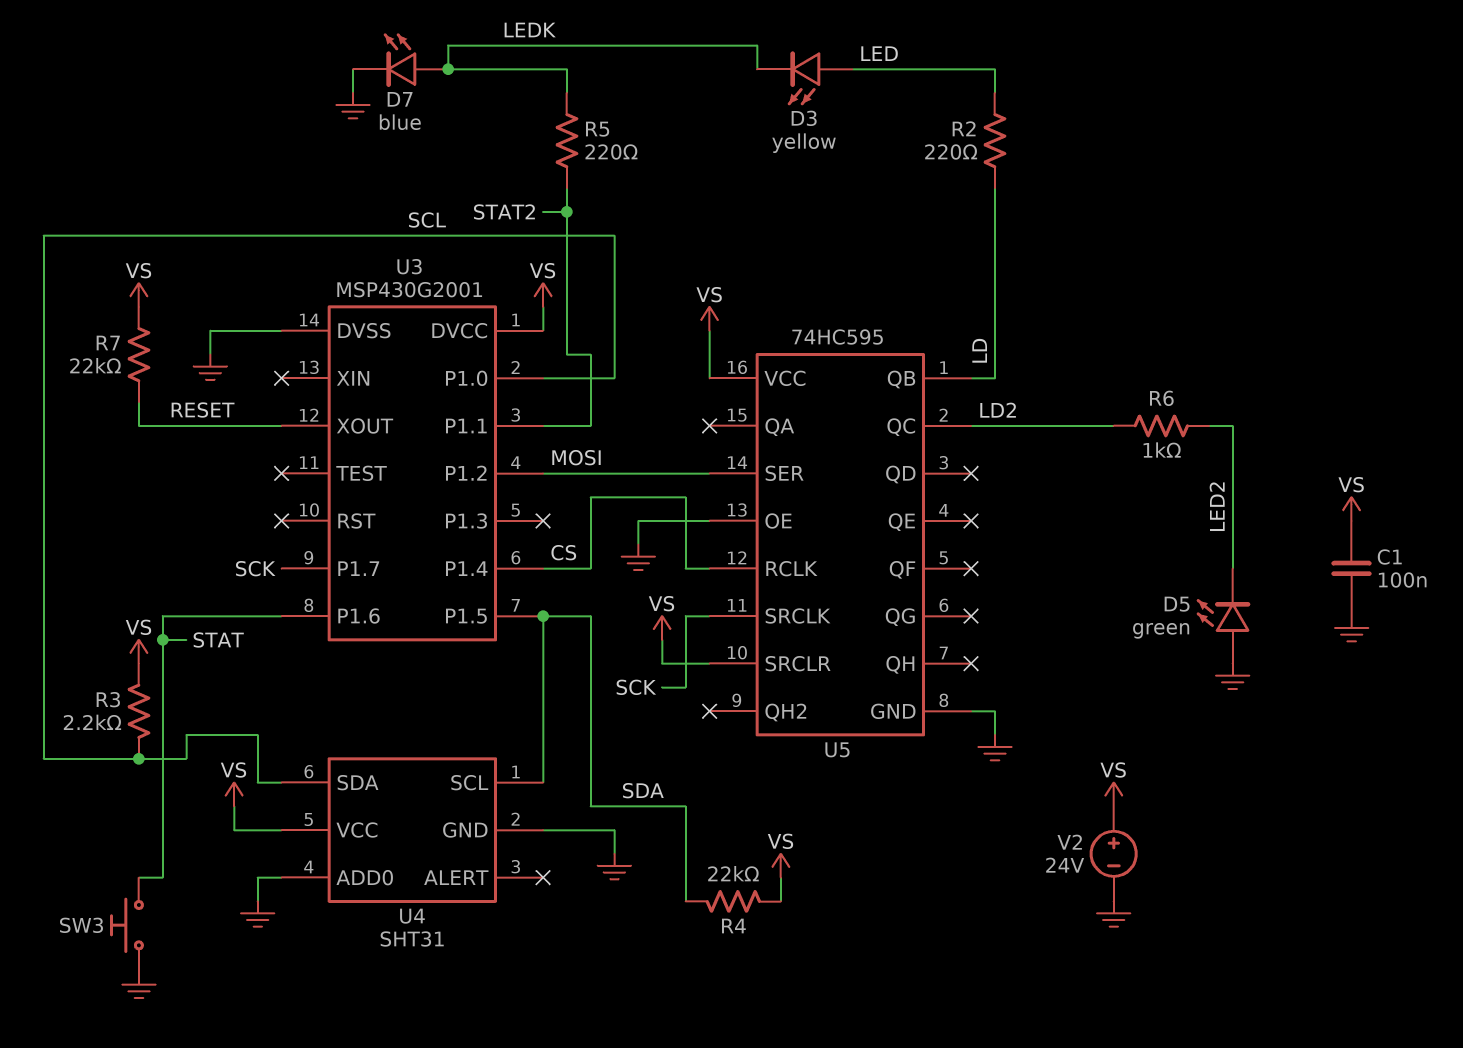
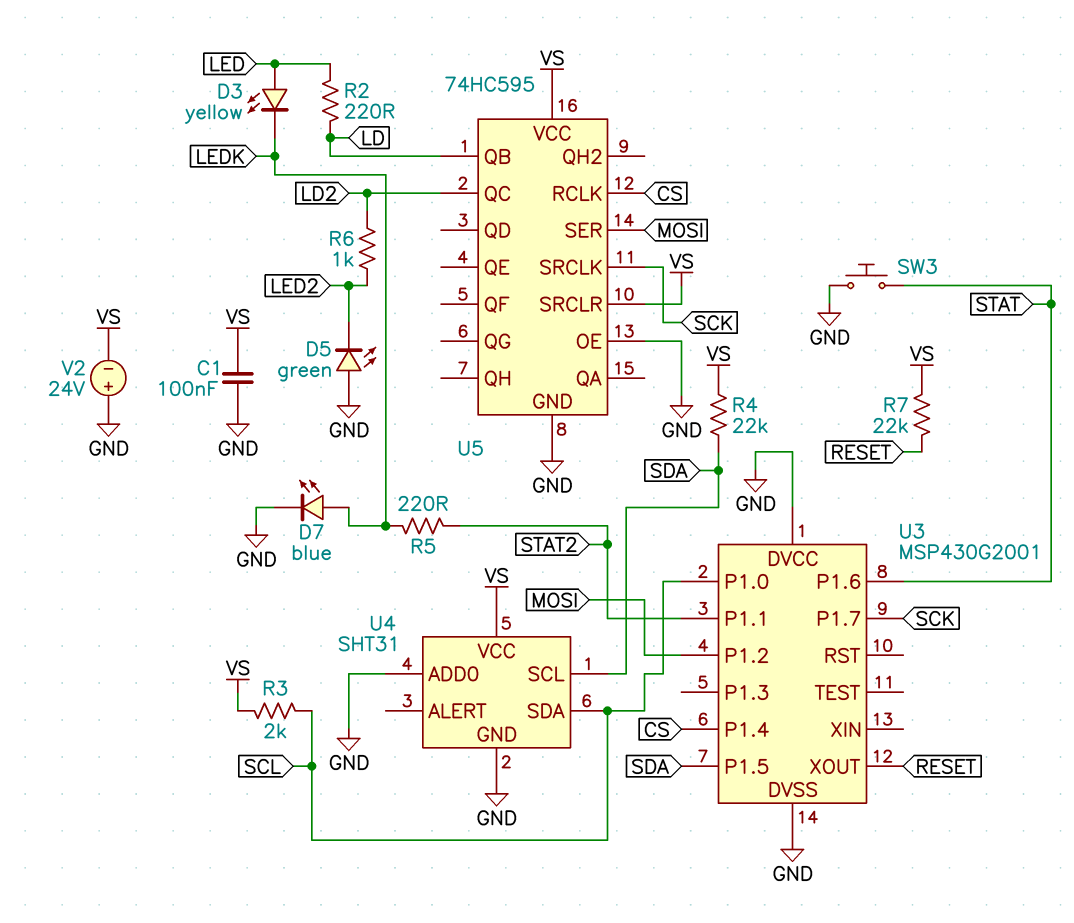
R3: 2.2k (SCL, VS) -> 2k (SCL, VS)
U3 pin DVCC: VS -> GND
V2: 24V (plus VS, minus GND) -> 24V (plus GND, minus VS)

